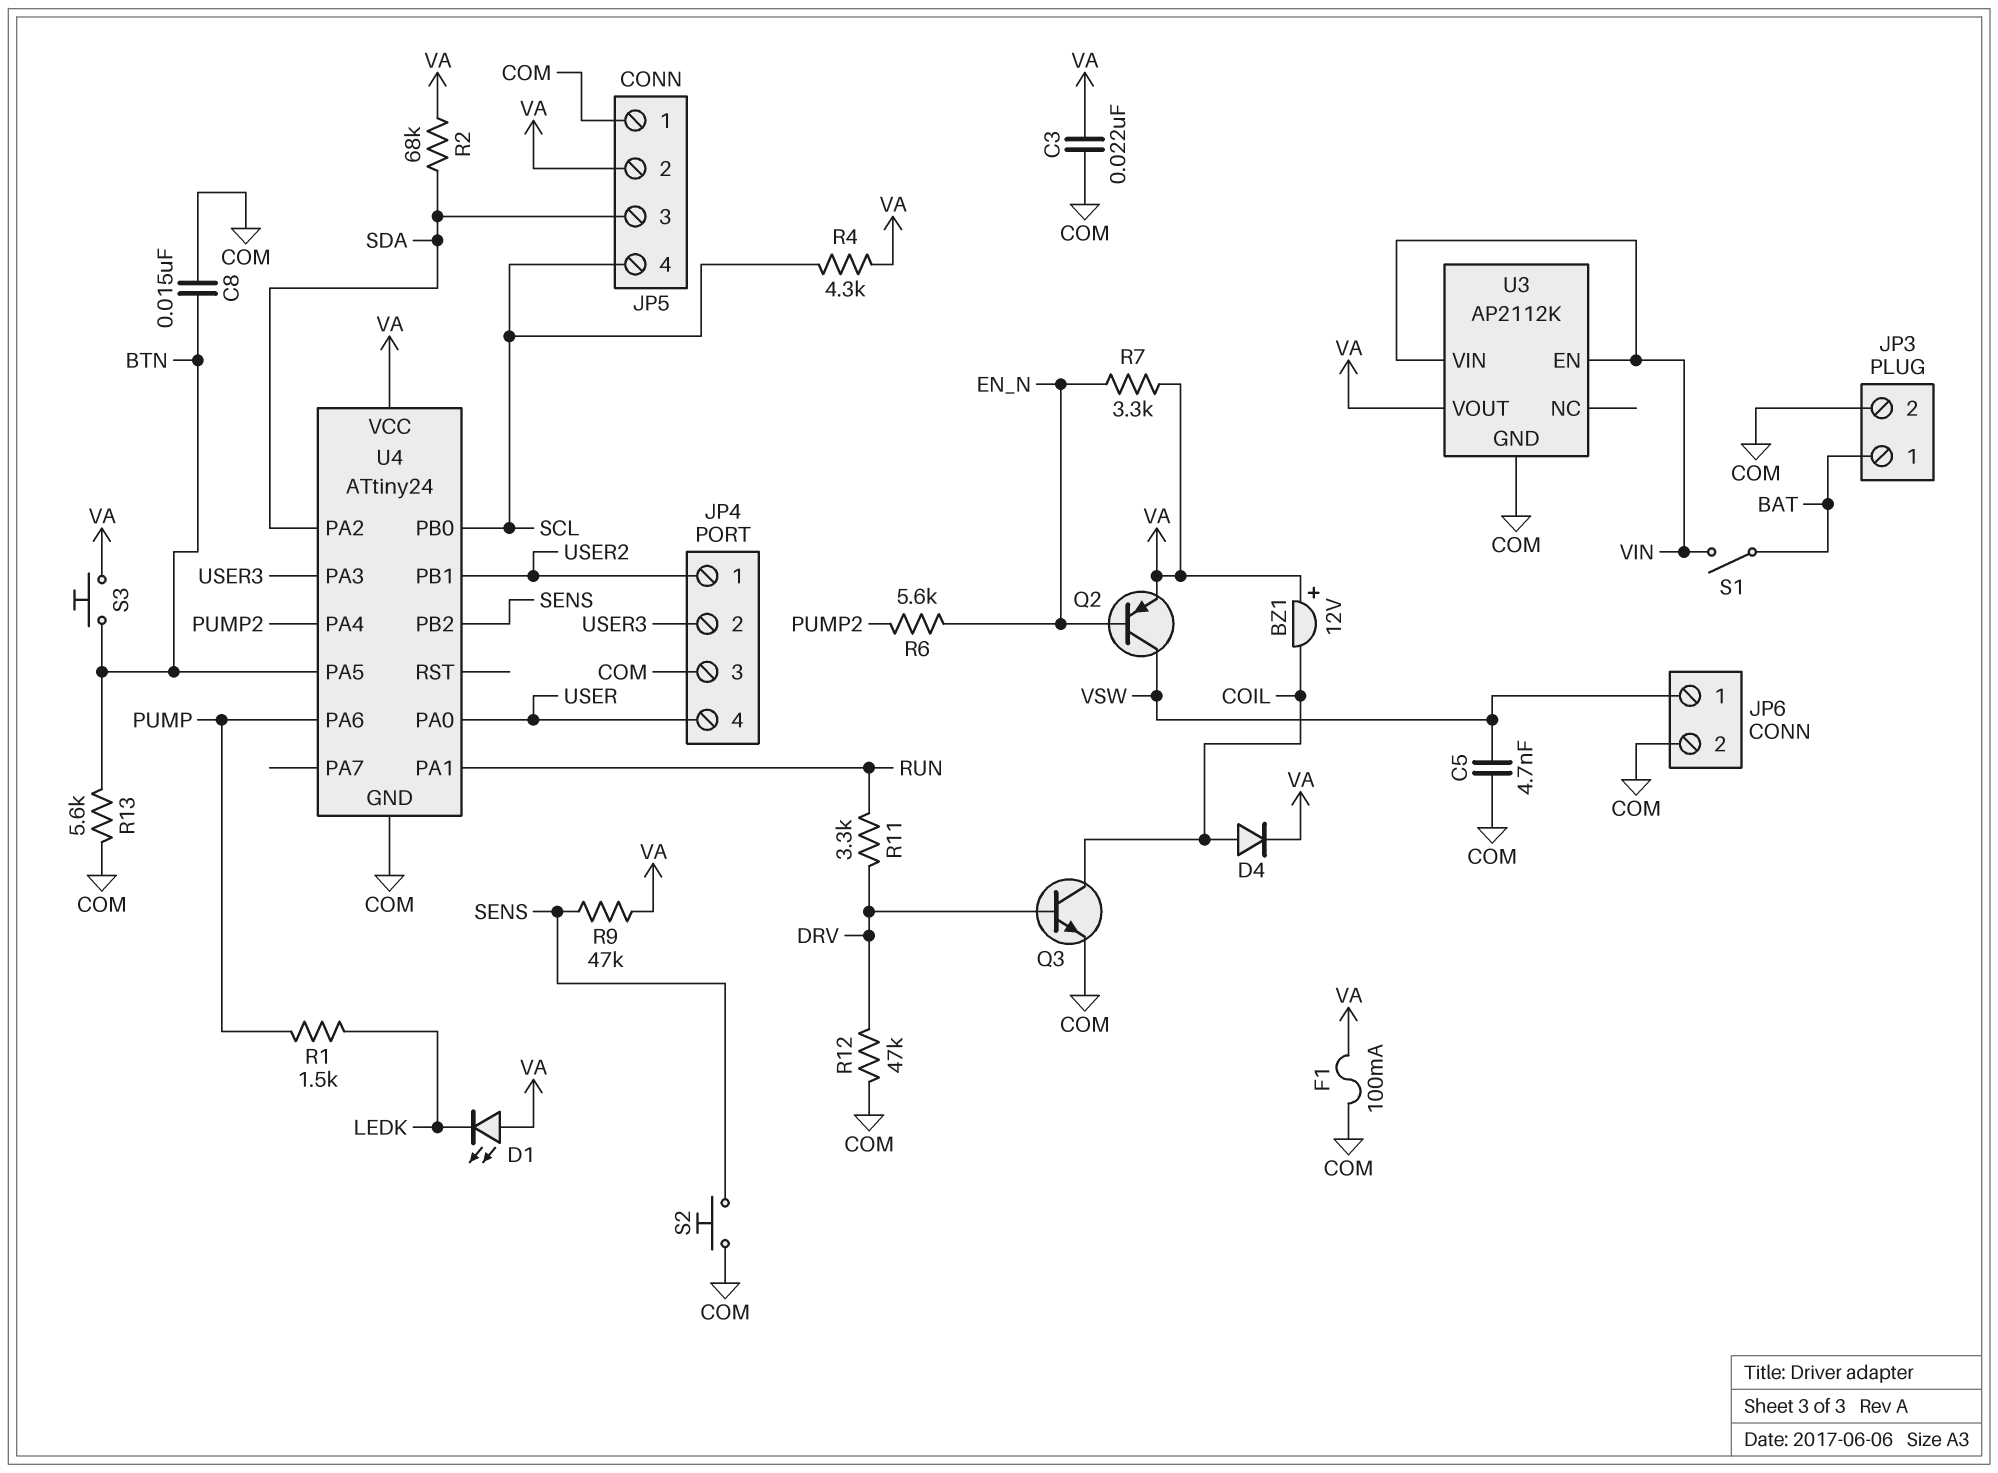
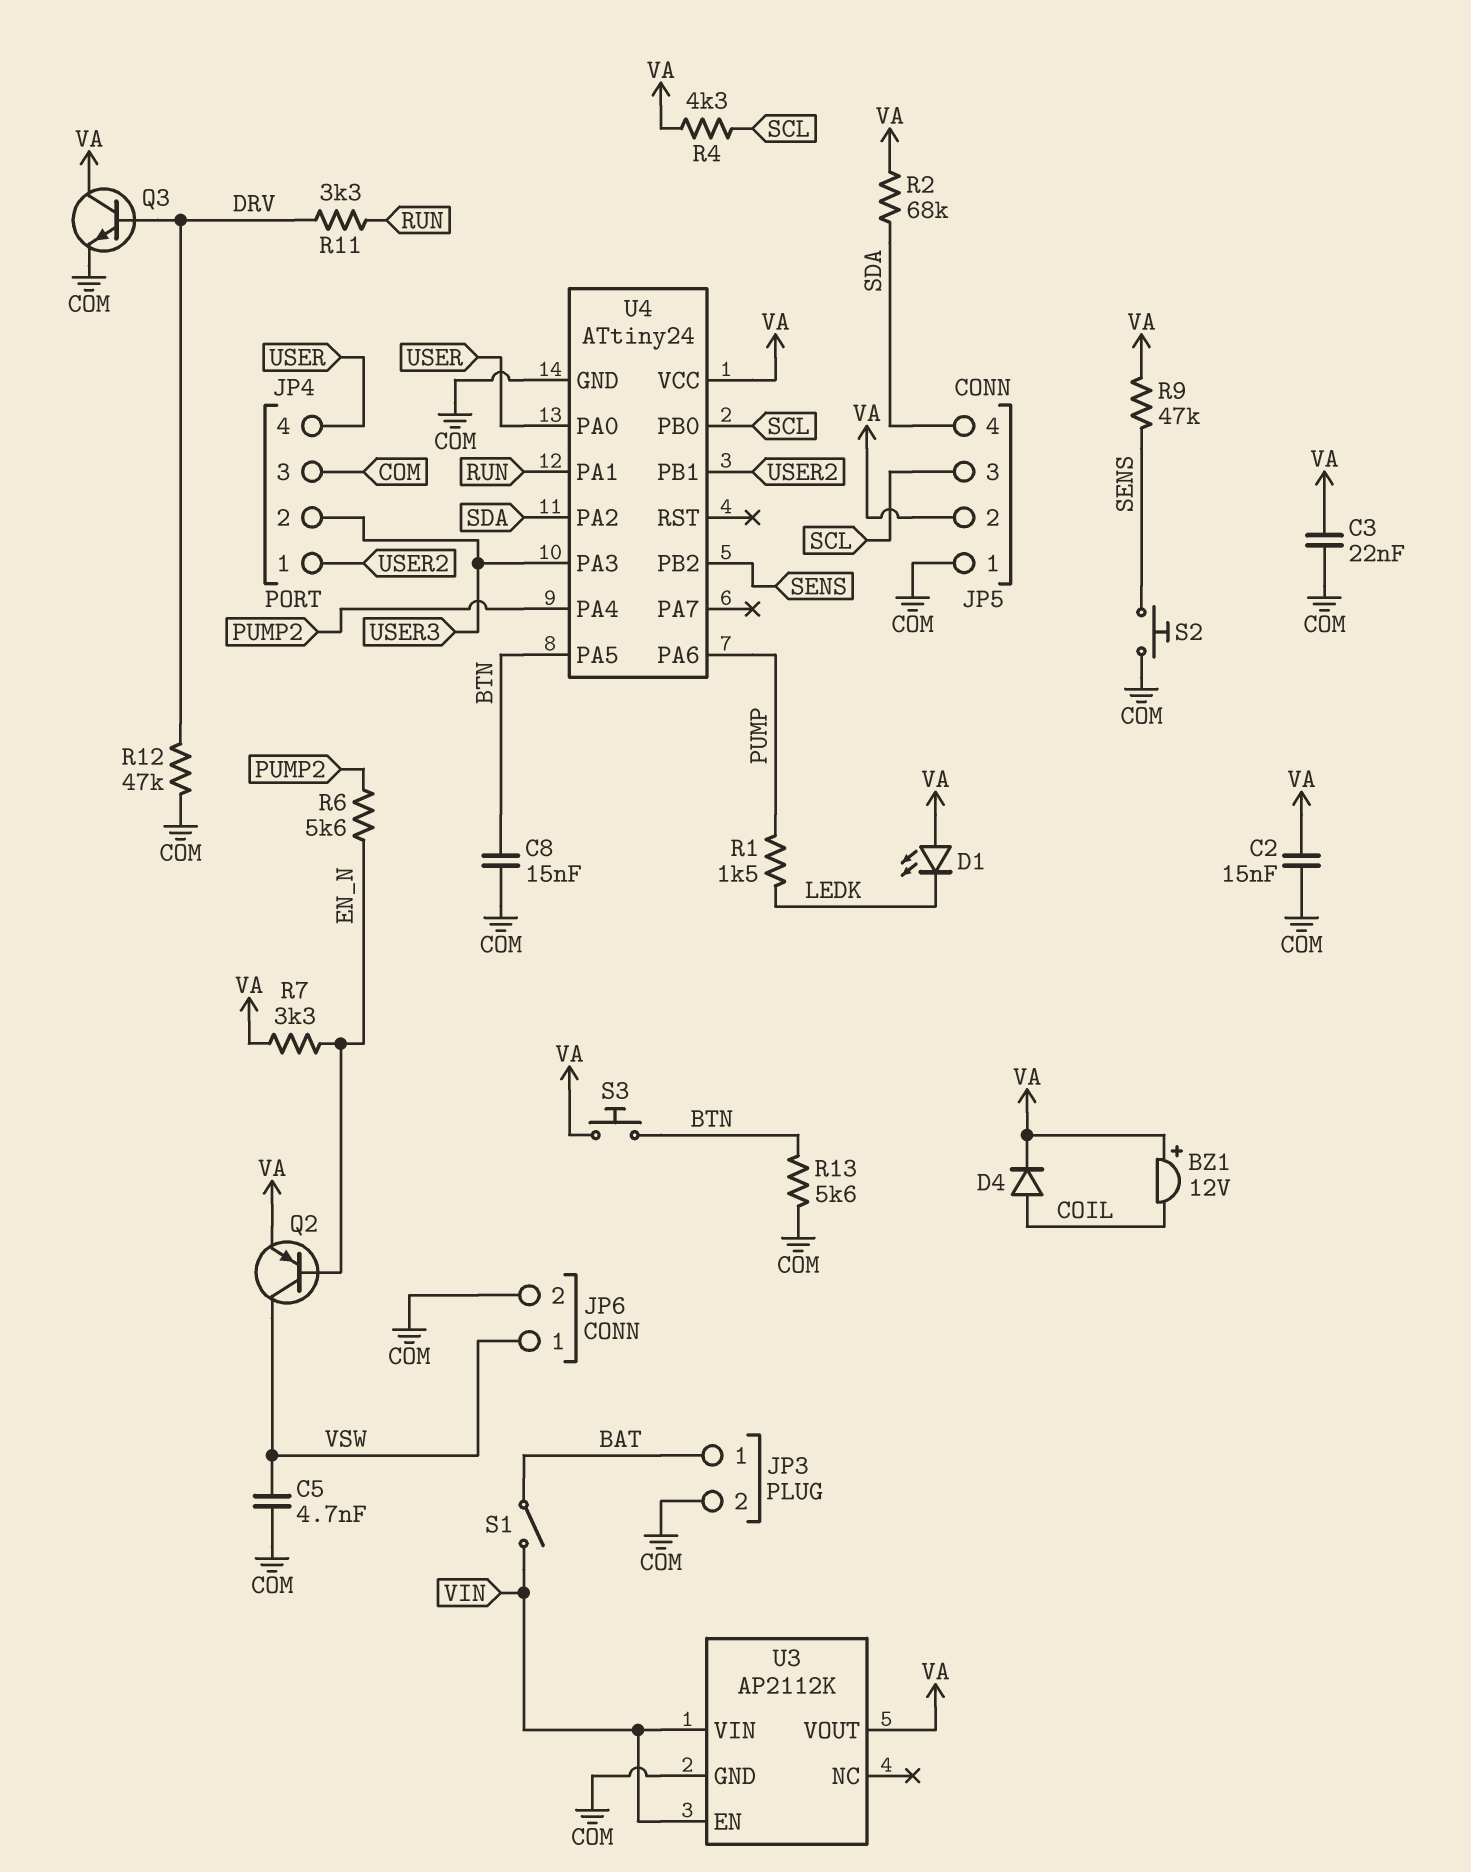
C2: none -> 15nF (COM, VA)
F1: 100mA (COM, VA) -> none
JP5 pin 3: SDA -> SCL
JP5 pin 4: SCL -> SDA
Q3: NPN (B DRV, C COIL, E COM) -> NPN (B DRV, C VA, E COM)

